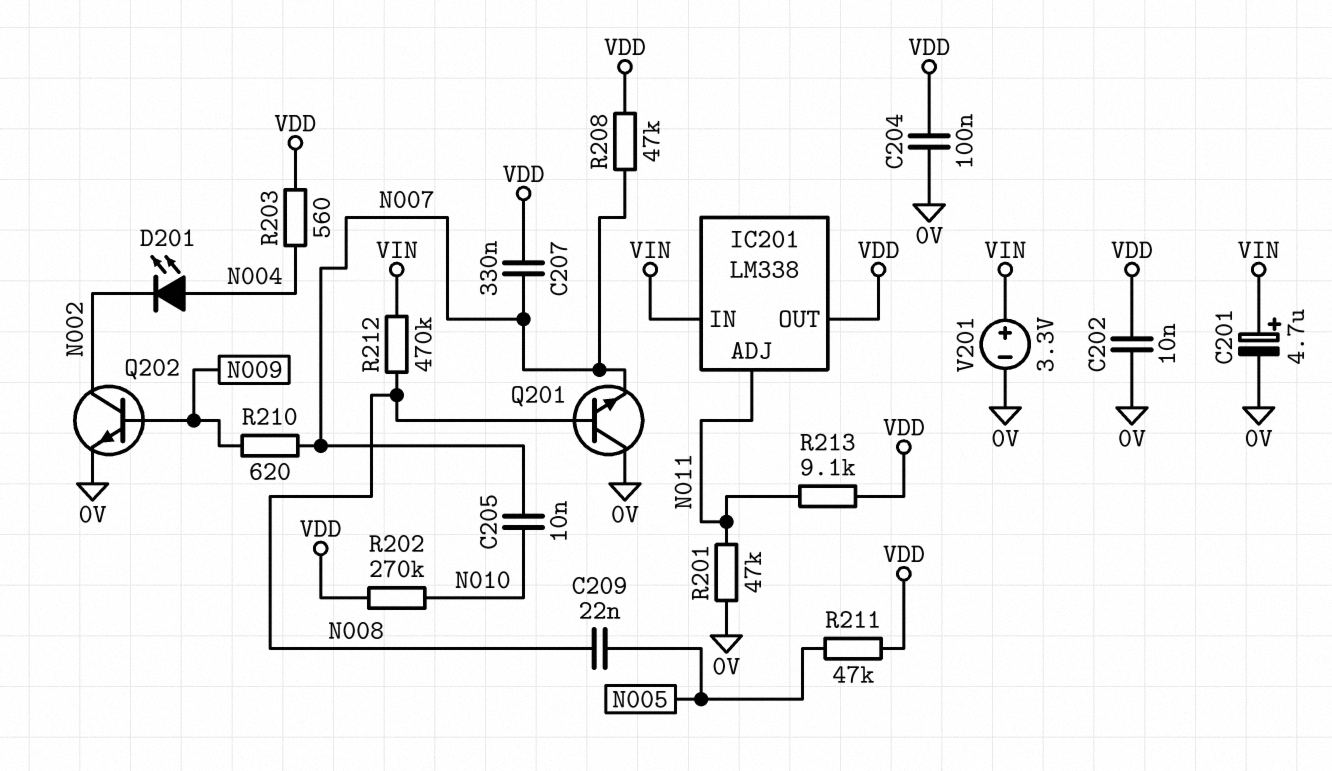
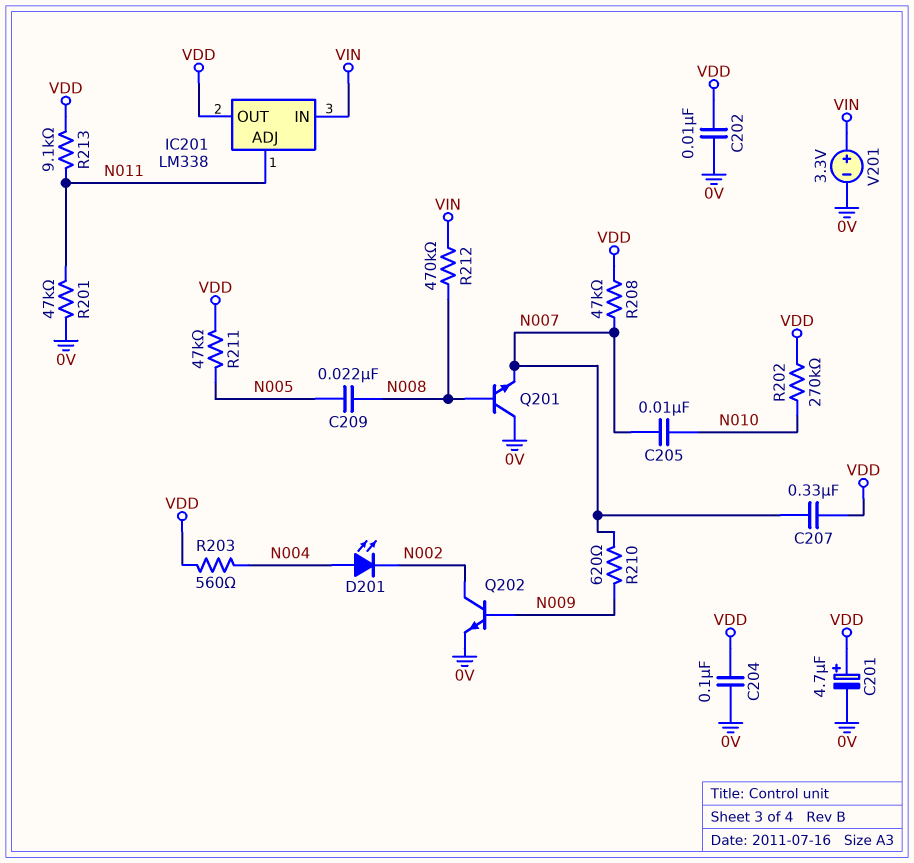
C201: 4.7uF (plus VIN, minus 0V) -> 4.7uF (plus VDD, minus 0V)

